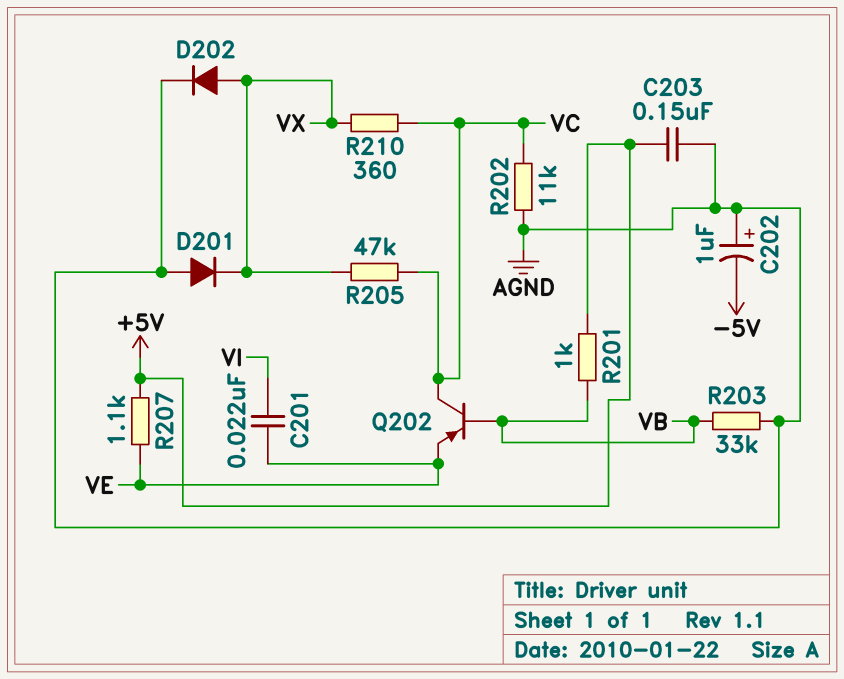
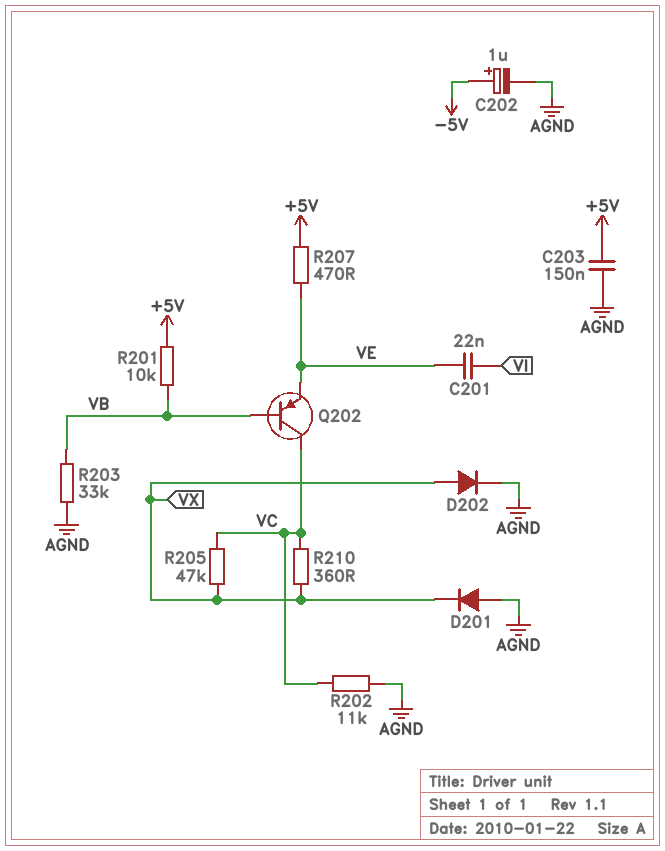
C202: 1uF (plus AGND, minus -5V) -> 1uF (plus -5V, minus AGND)
R201: 1k (+5V, VB) -> 10k (+5V, VB)
R207: 1.1k (+5V, VE) -> 470 (+5V, VE)

